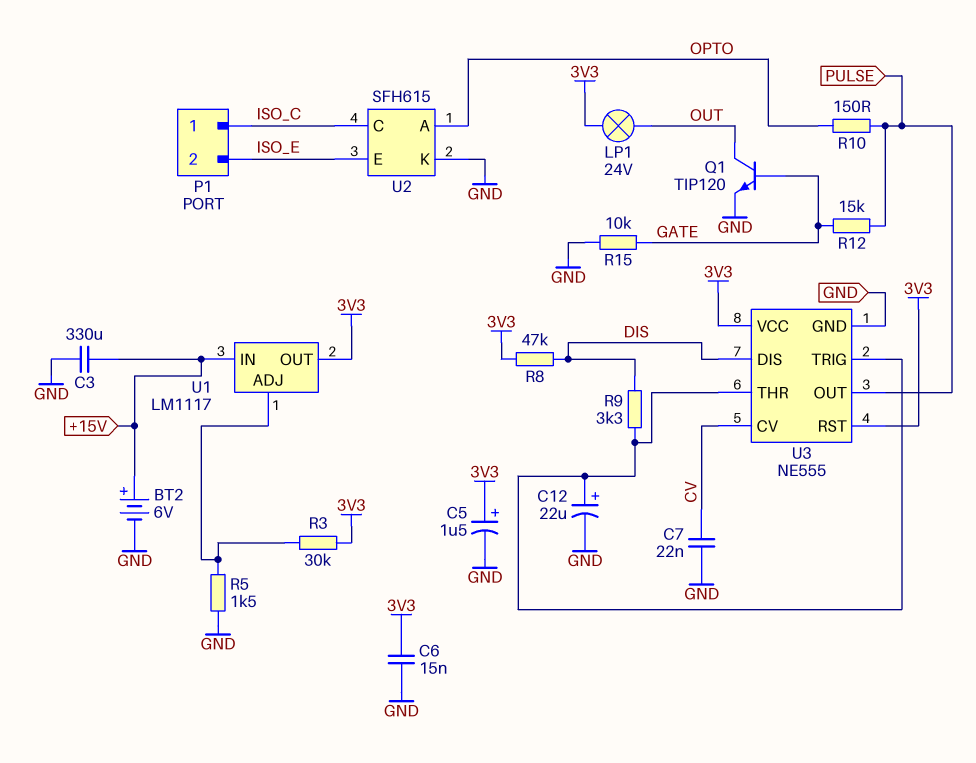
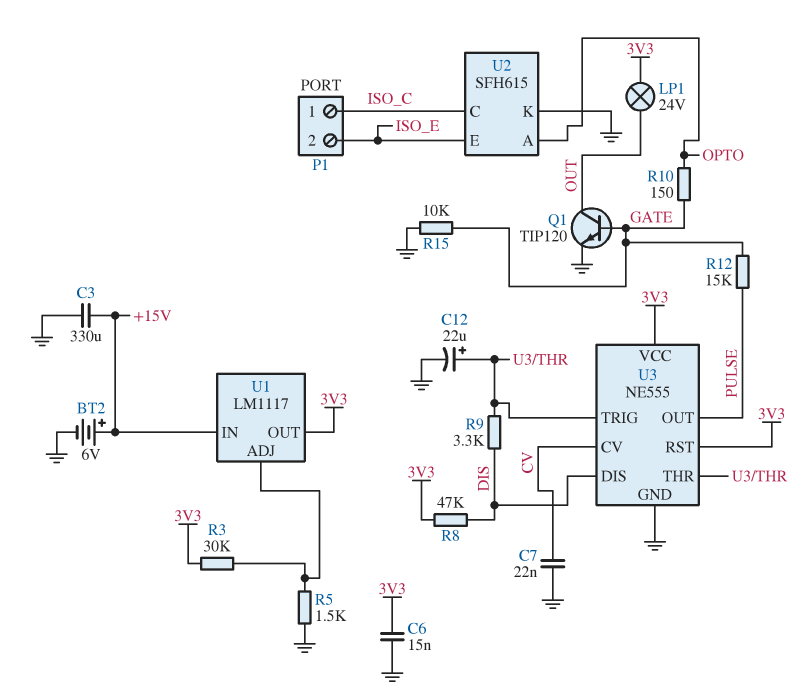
C5: 1.5uF (plus 3V3, minus GND) -> none
R10: 150 (OPTO, PULSE) -> 150 (GATE, OPTO)

